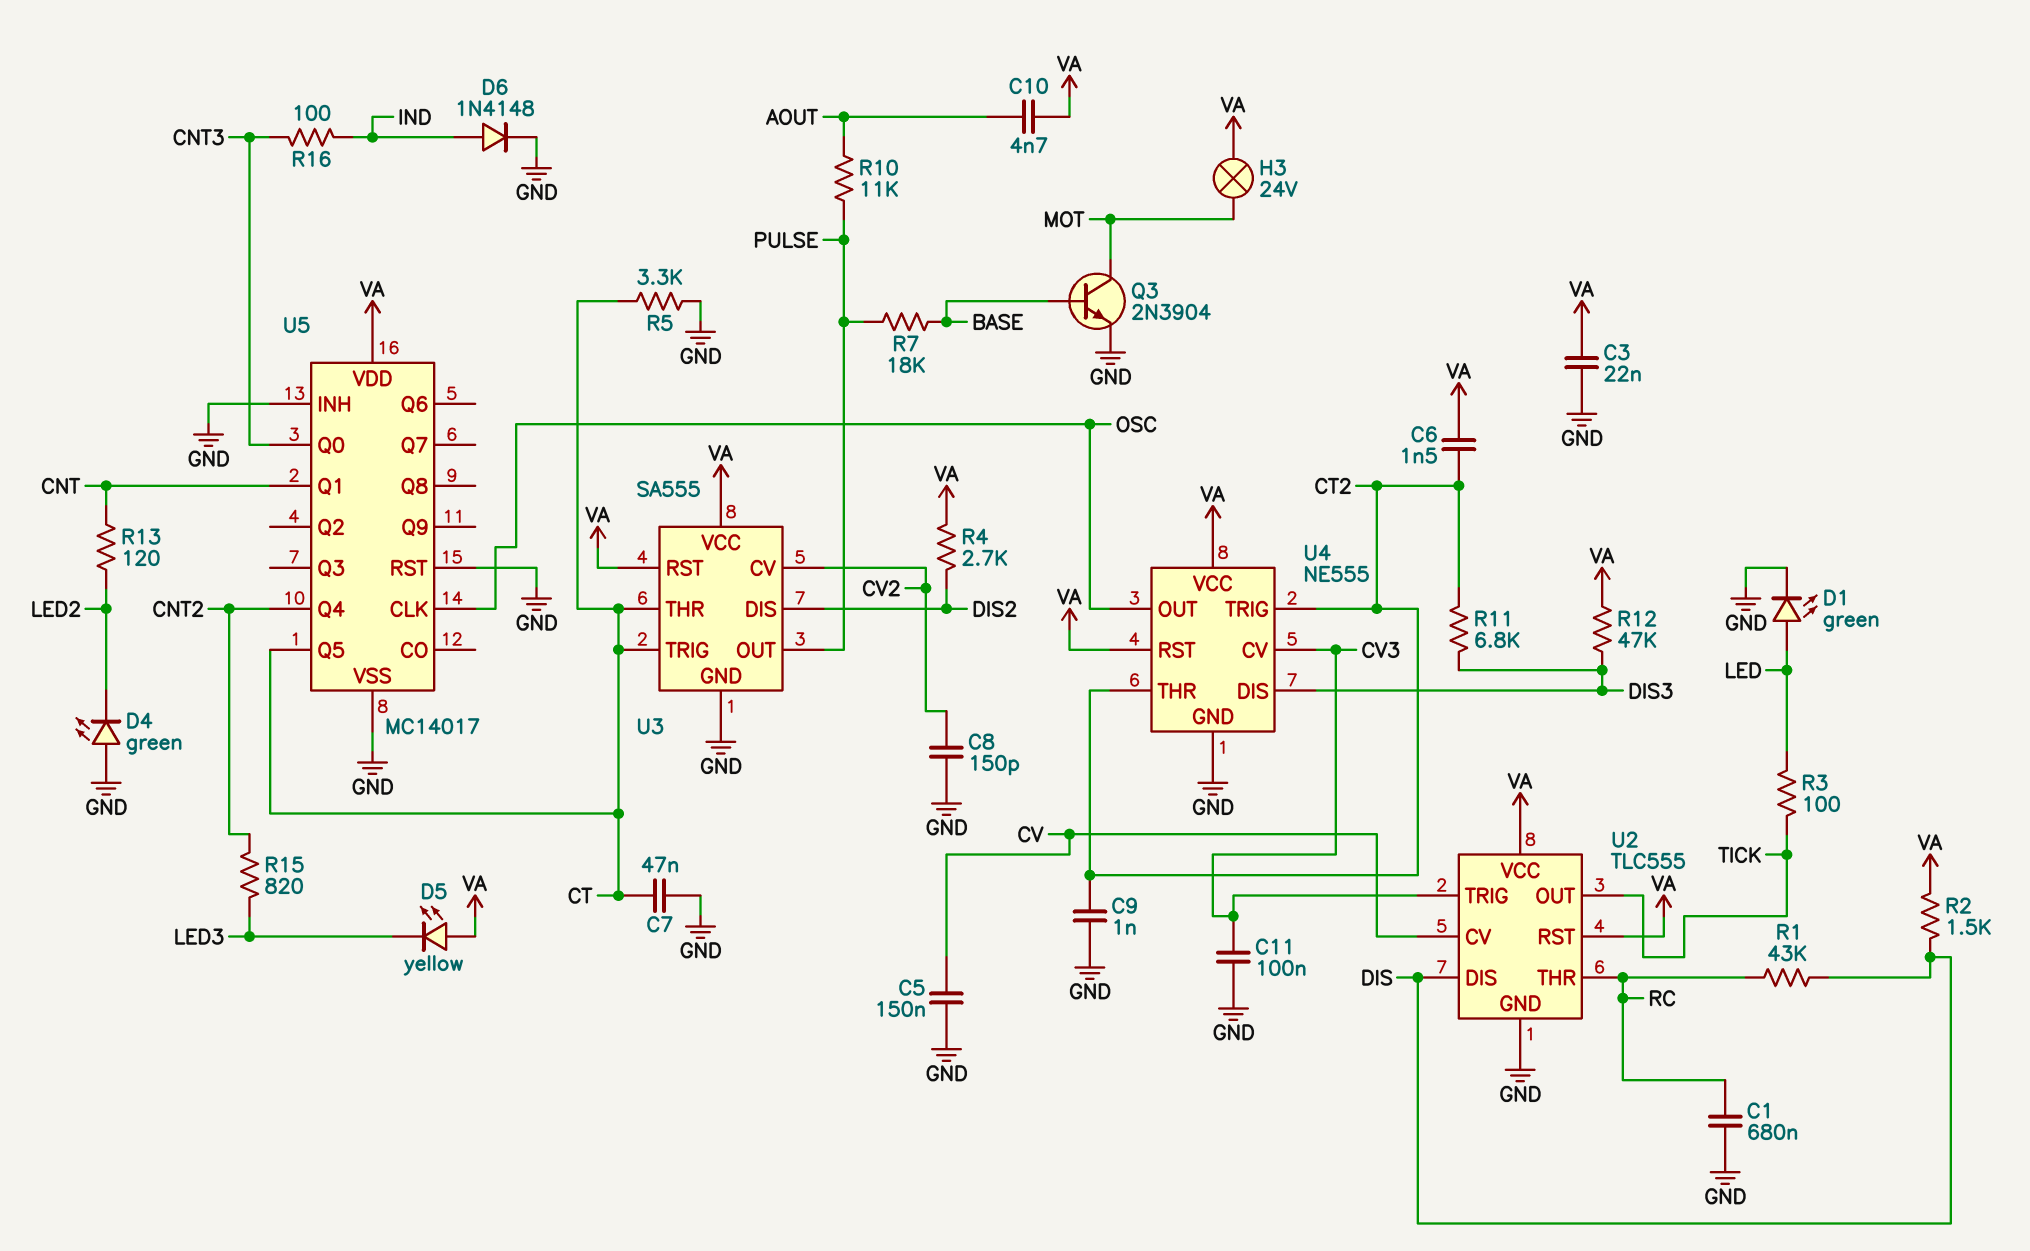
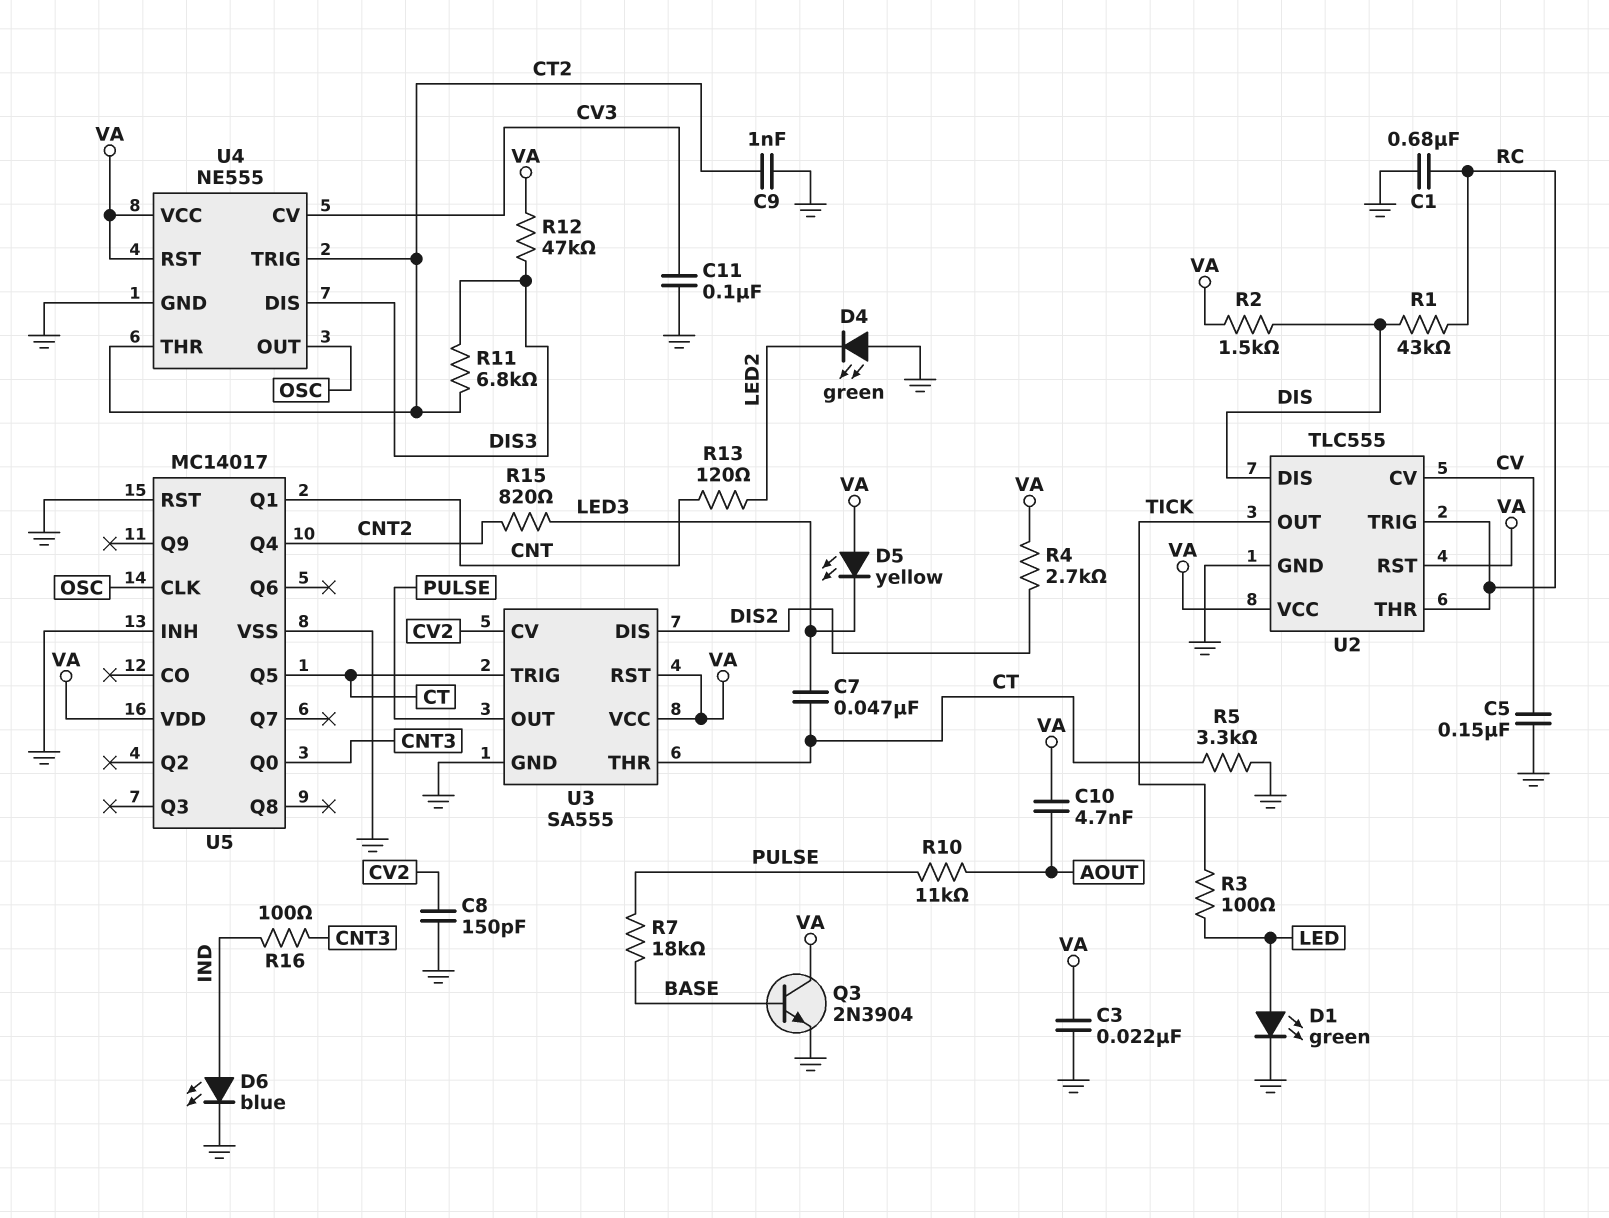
C6: 1.5nF (CT2, VA) -> none
C7: 47nF (CT, GND) -> 47nF (CT, LED3)
D6: diode 1N4148 (A IND, K GND) -> LED blue (A IND, K GND)
H3: lamp 24V (MOT, VA) -> none
Q3: NPN 2N3904 (B BASE, C MOT, E GND) -> NPN 2N3904 (B BASE, C VA, E GND)
U2 pin TRIG: CV3 -> RC

